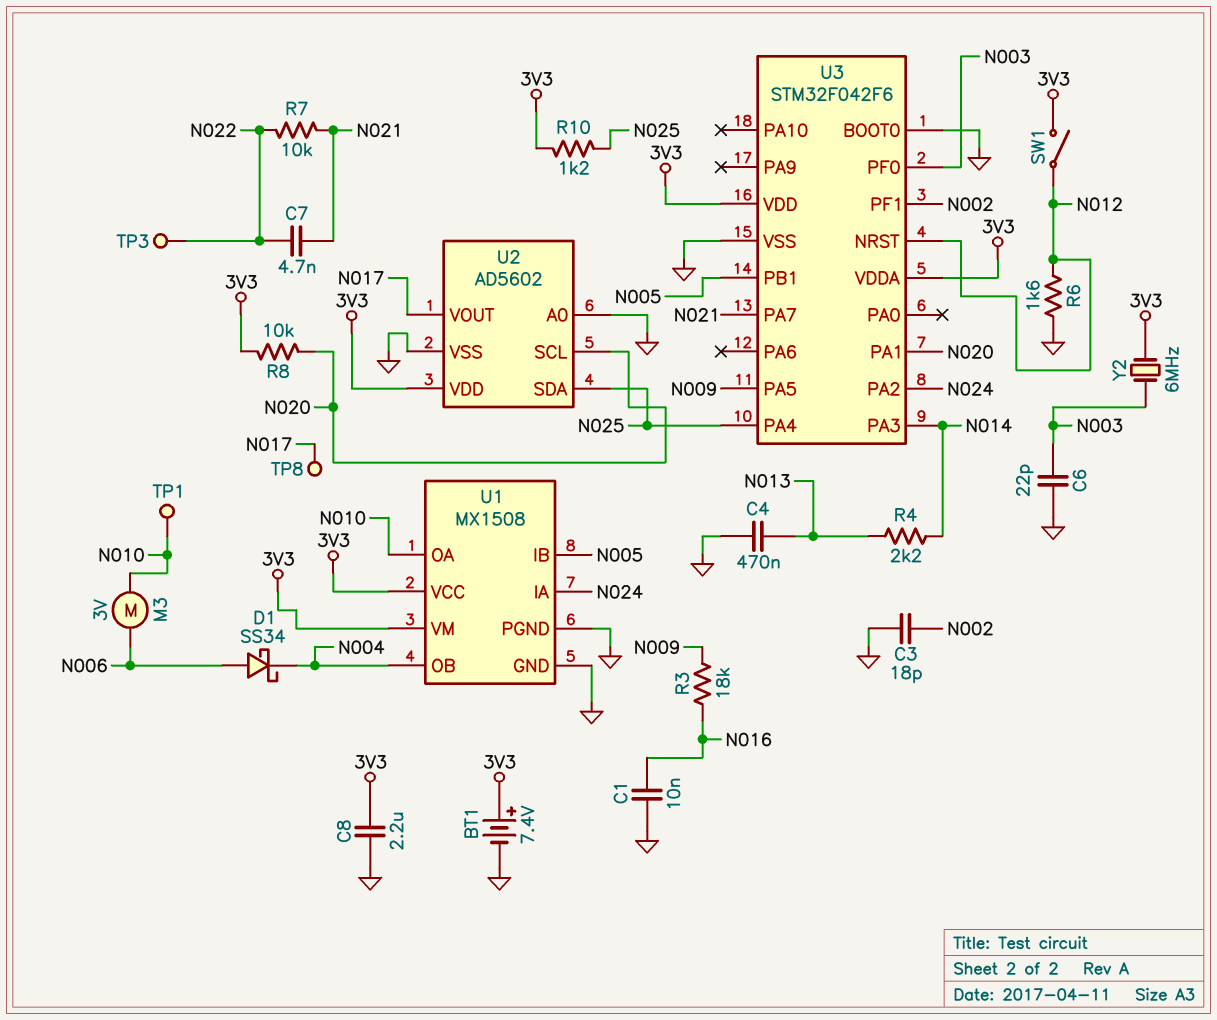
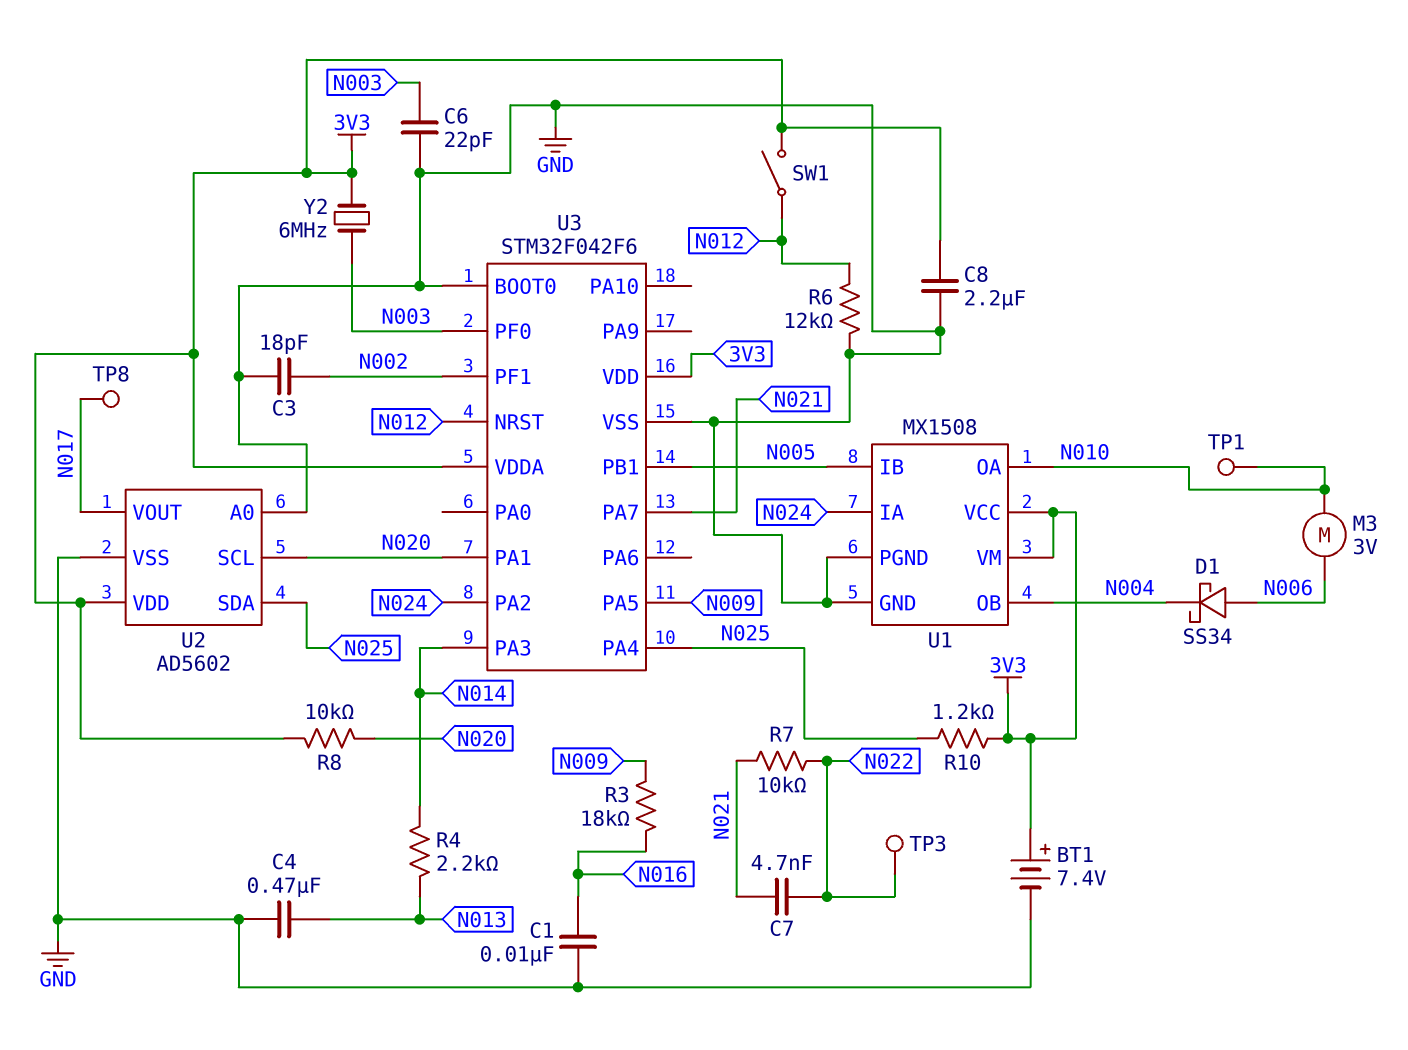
R6: 1.6k (GND, N012) -> 12k (GND, N012)

